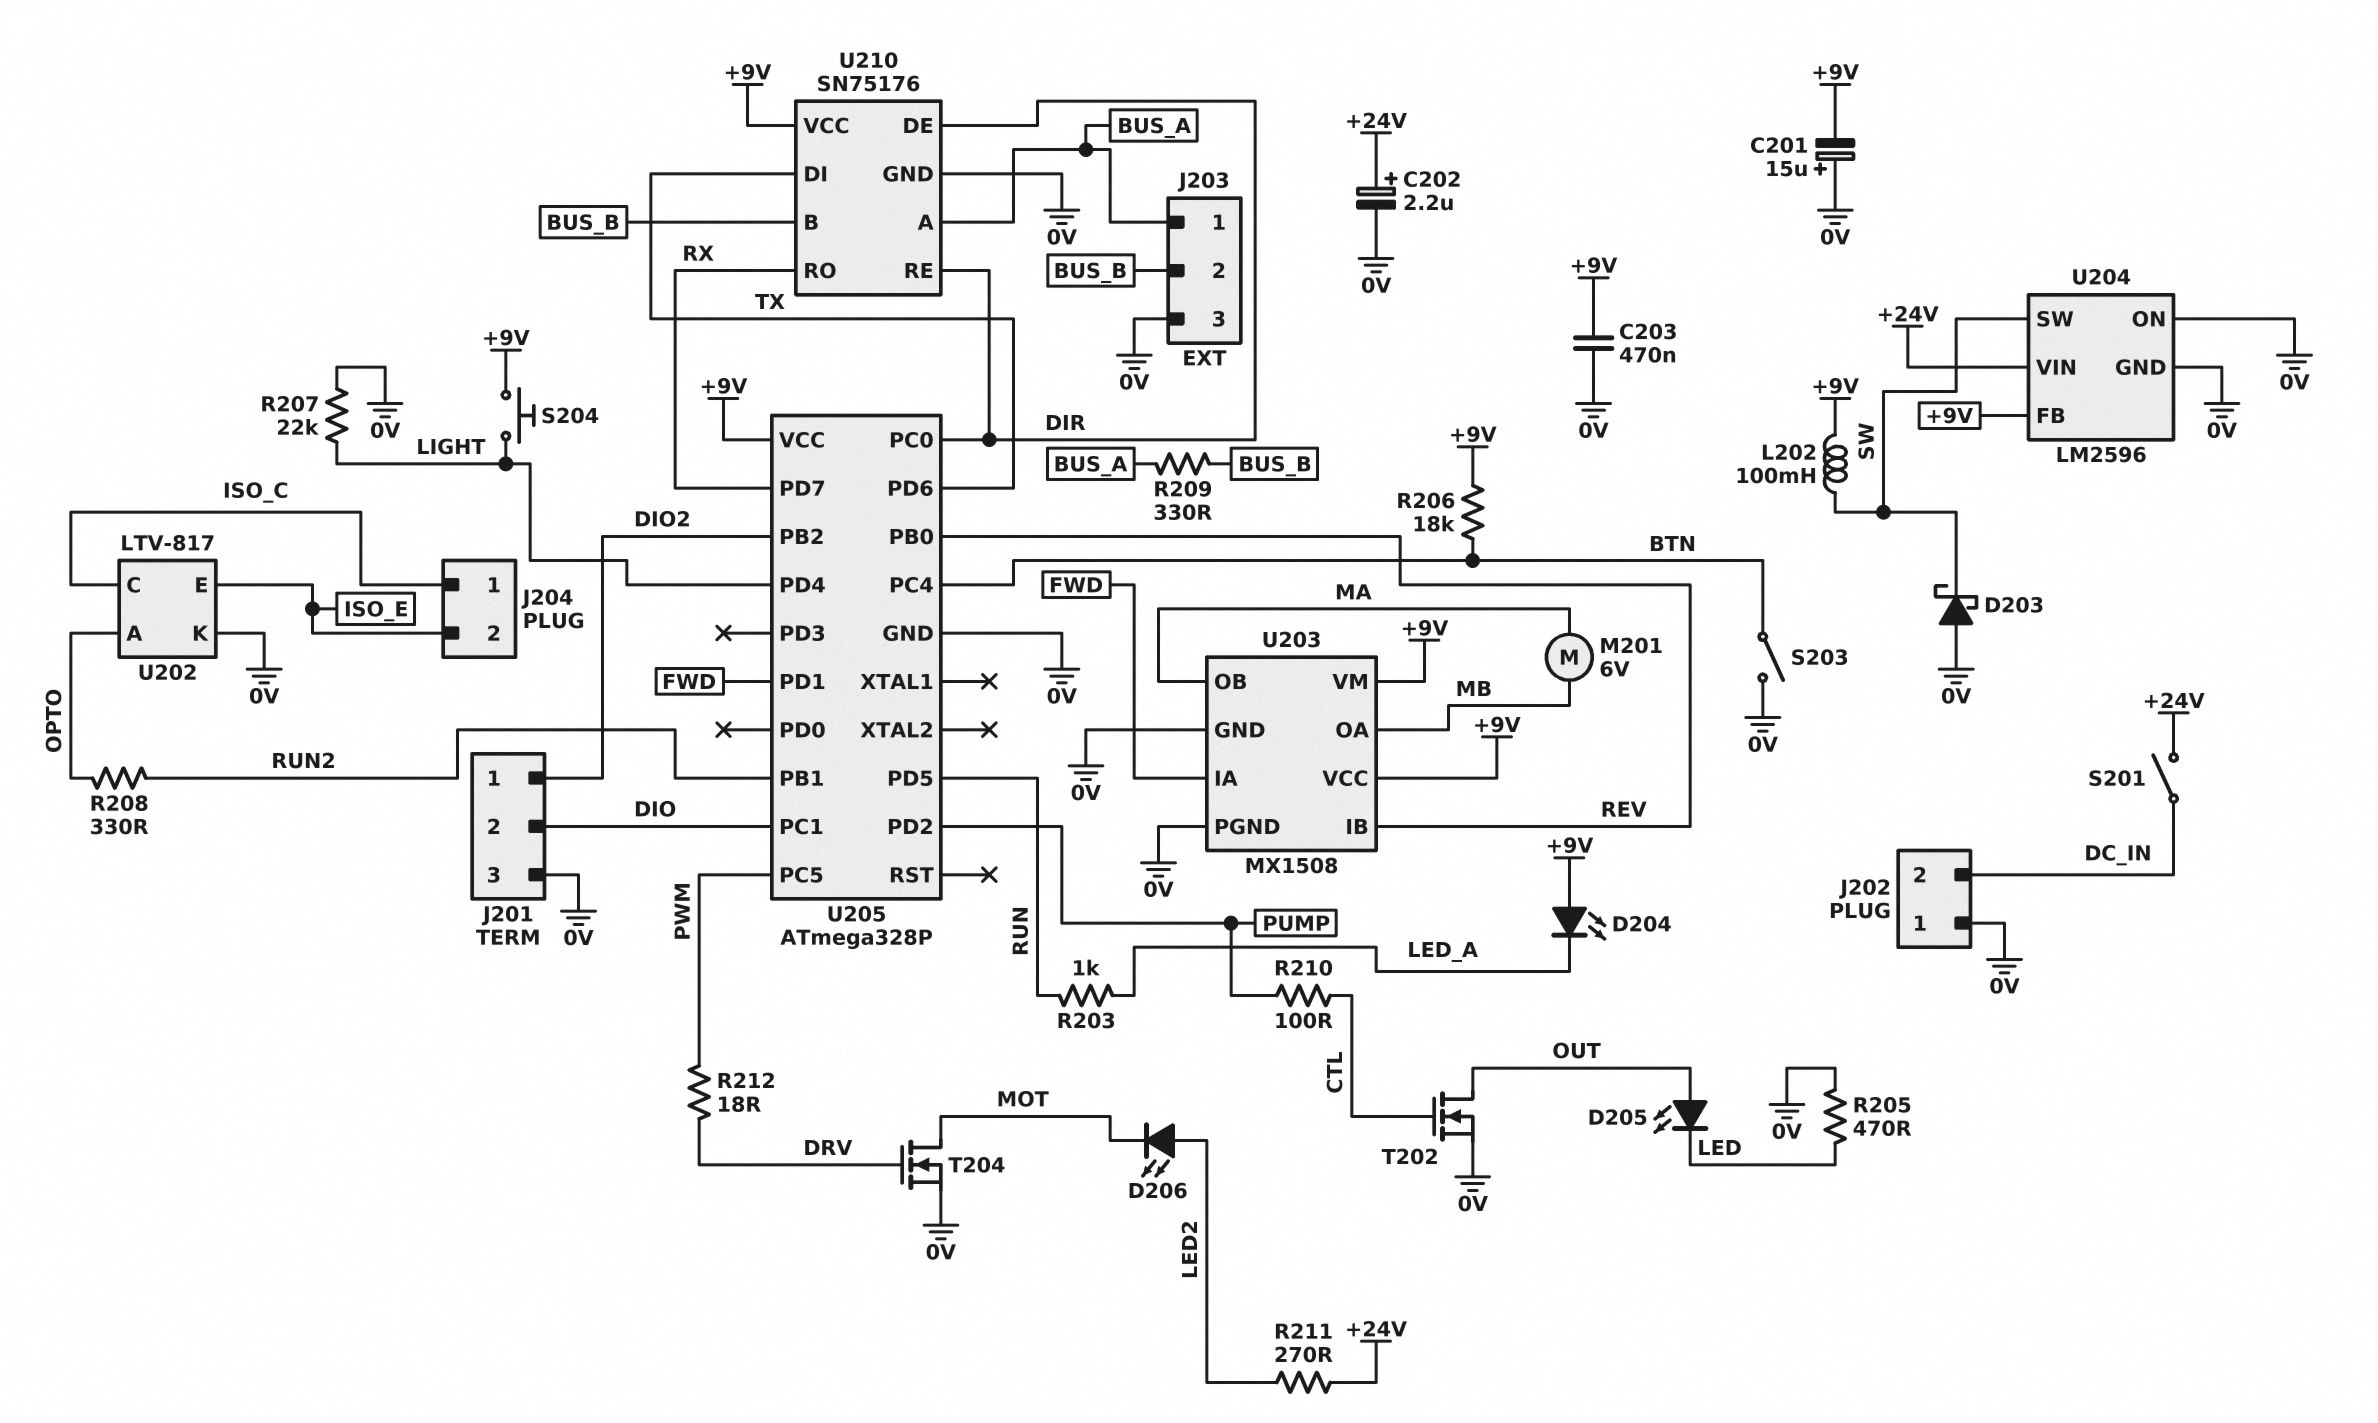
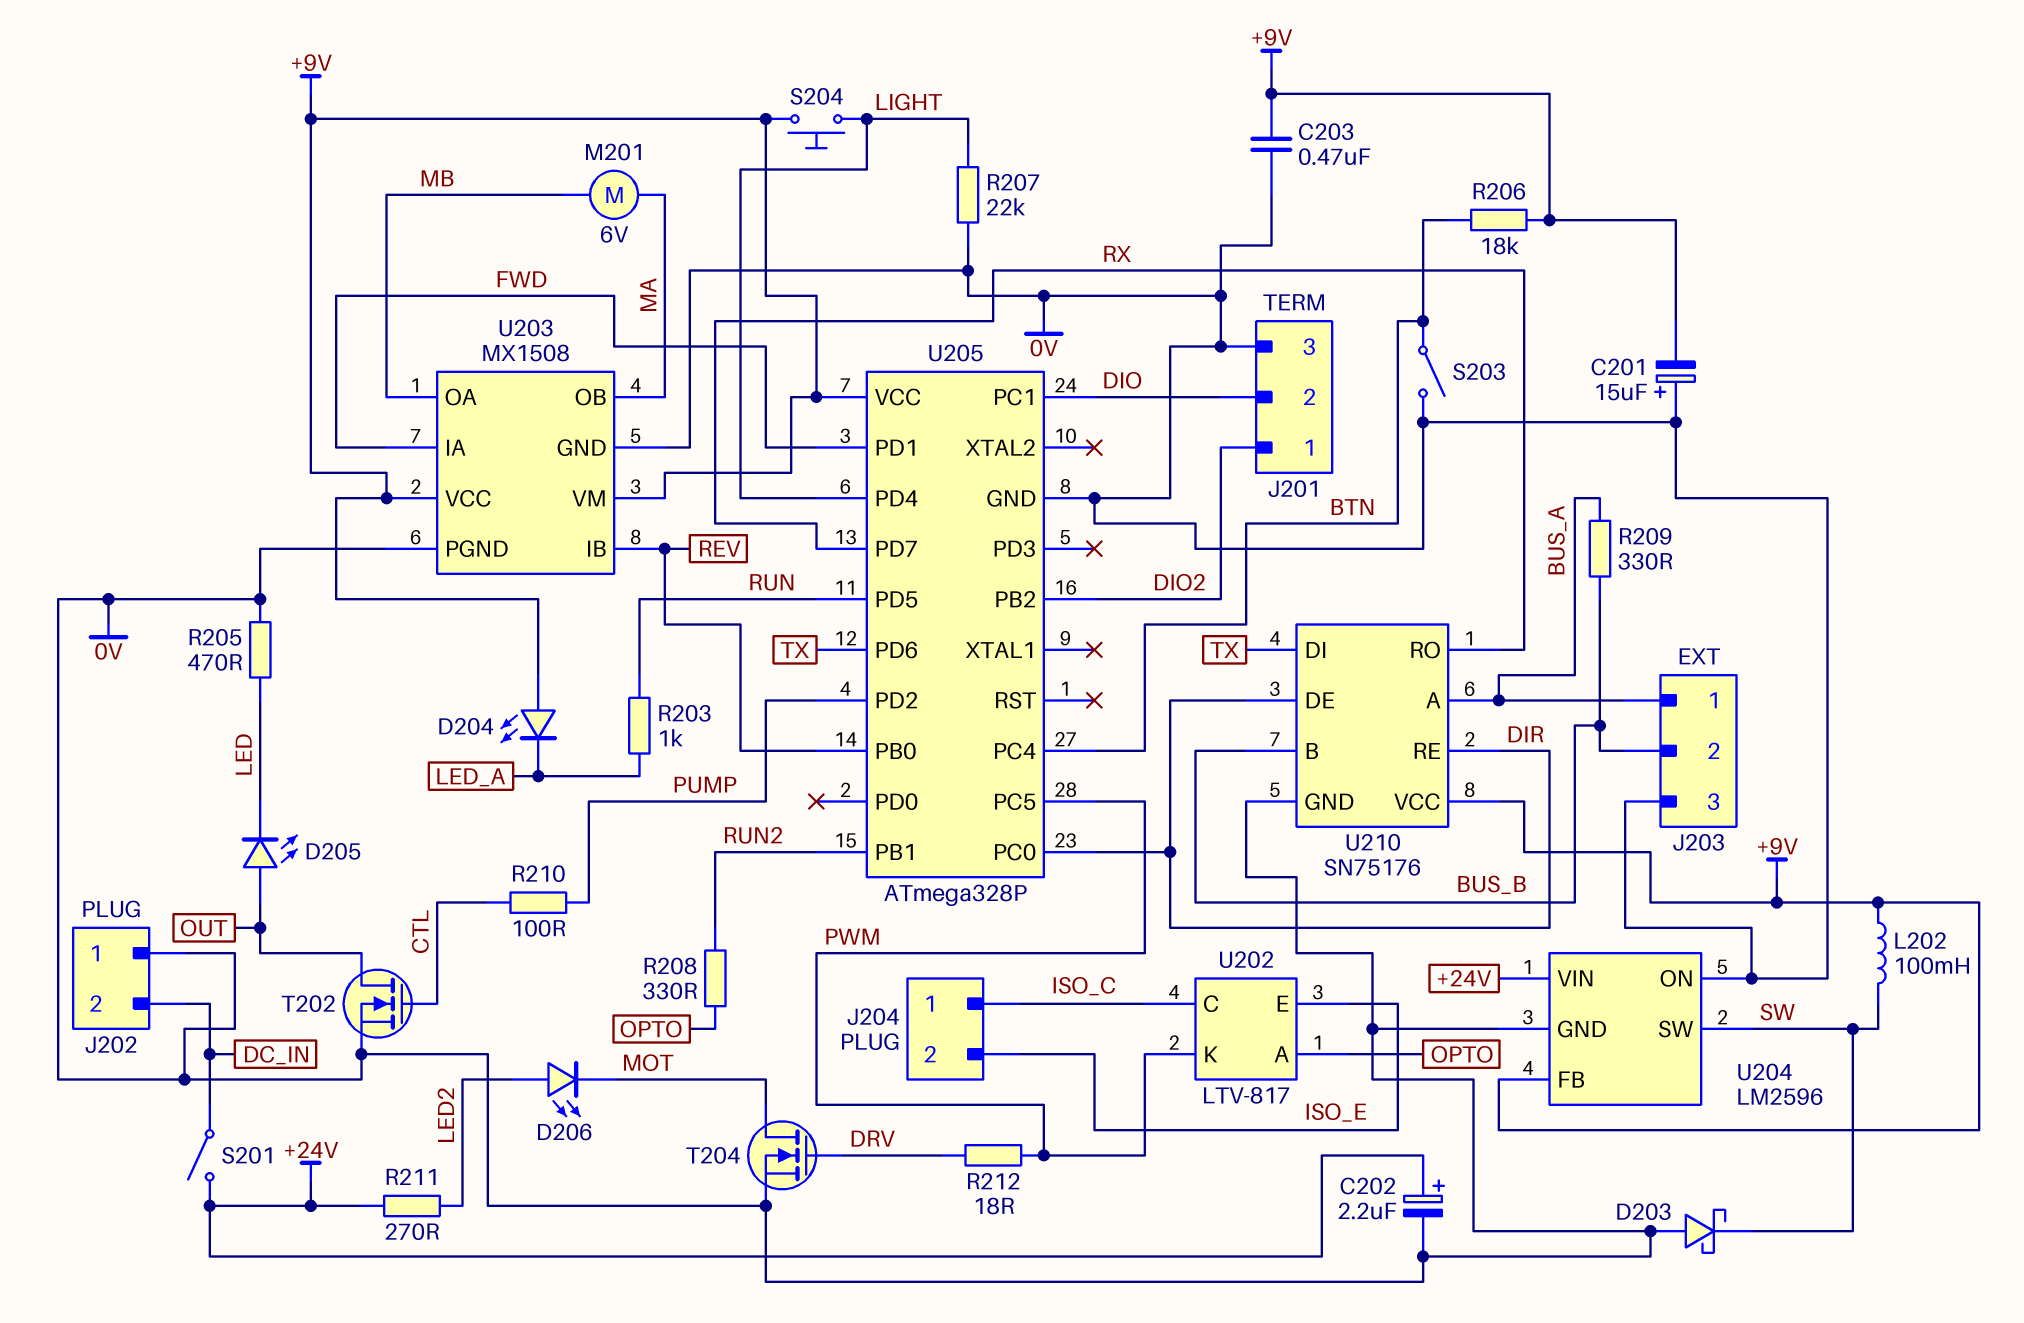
U202 pin K: 0V -> PWM

